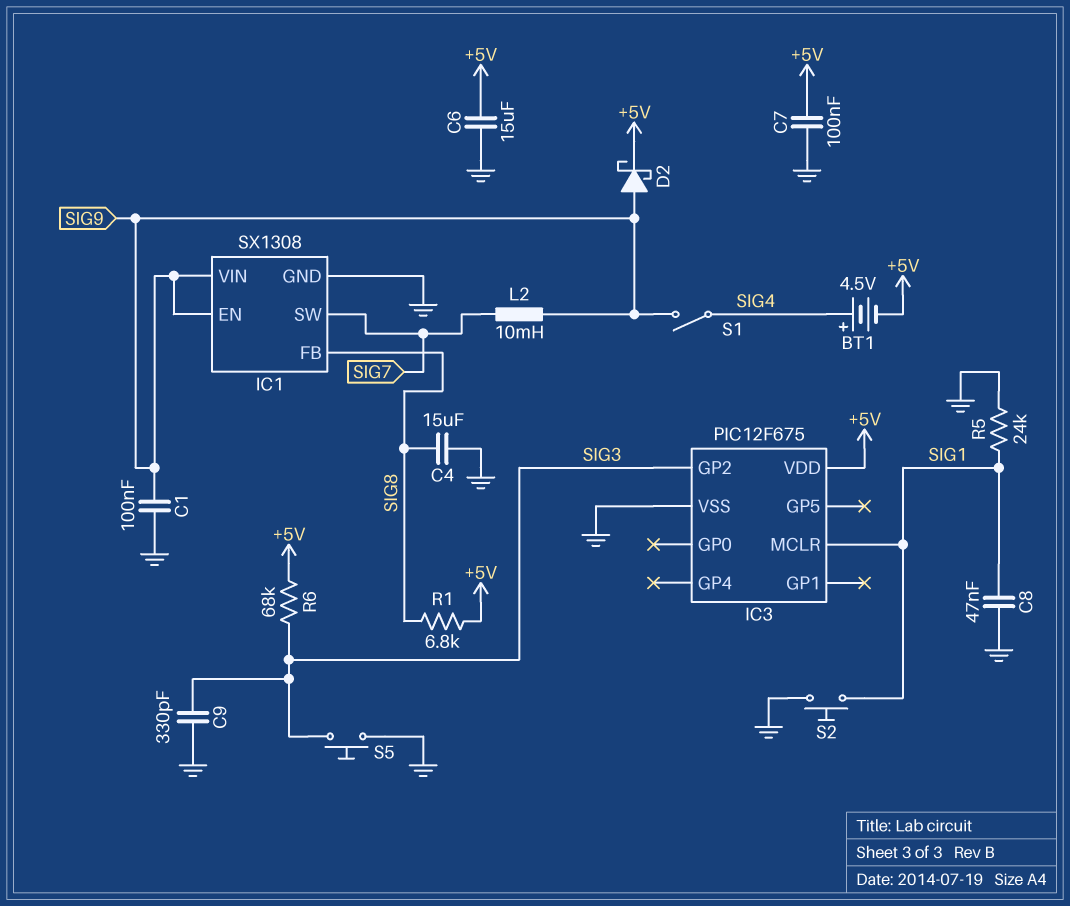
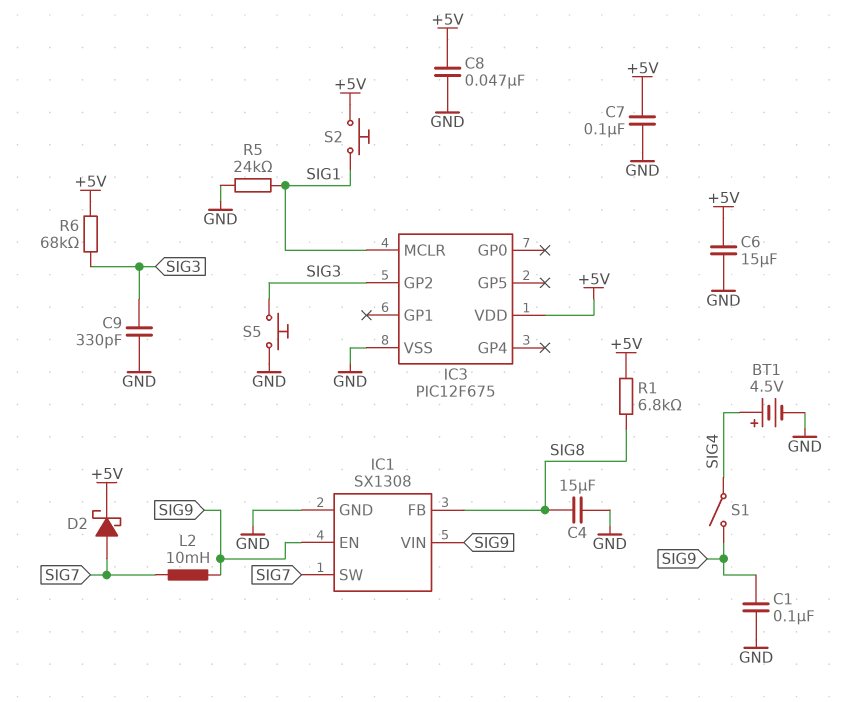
BT1: 4.5V (plus SIG4, minus +5V) -> 4.5V (plus SIG4, minus GND)
C8: 47nF (GND, SIG1) -> 47nF (+5V, GND)
D2: schottky (A SIG9, K +5V) -> schottky (A SIG7, K +5V)
S2: button (GND, SIG1) -> button (+5V, SIG1)

